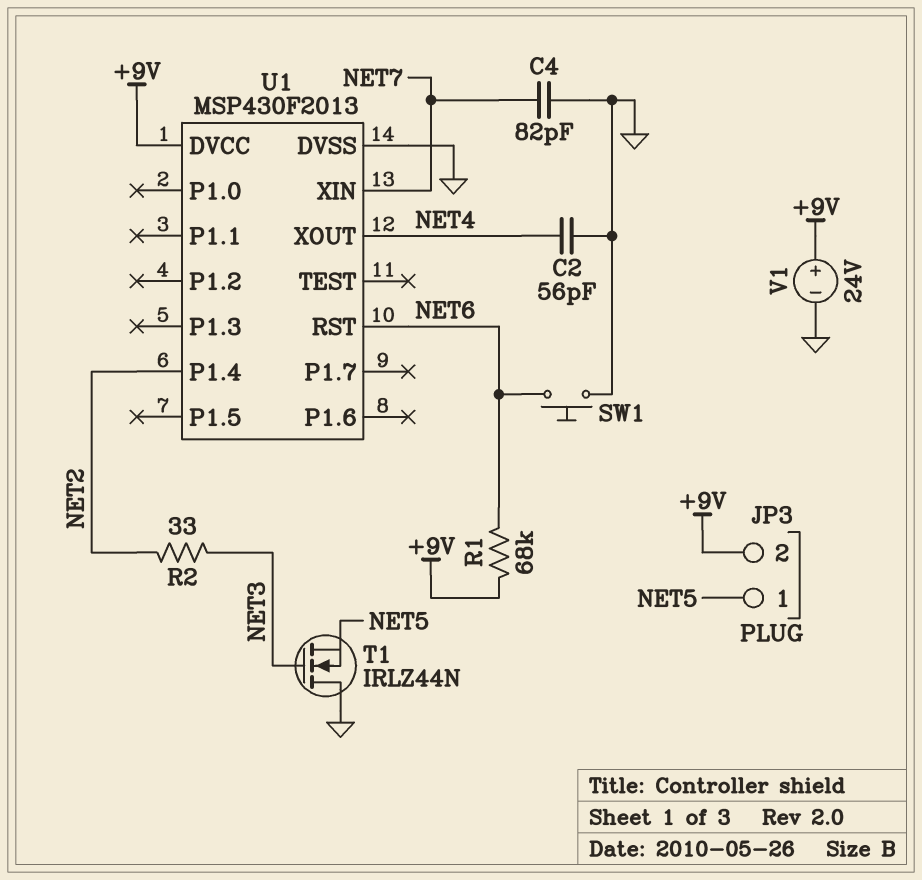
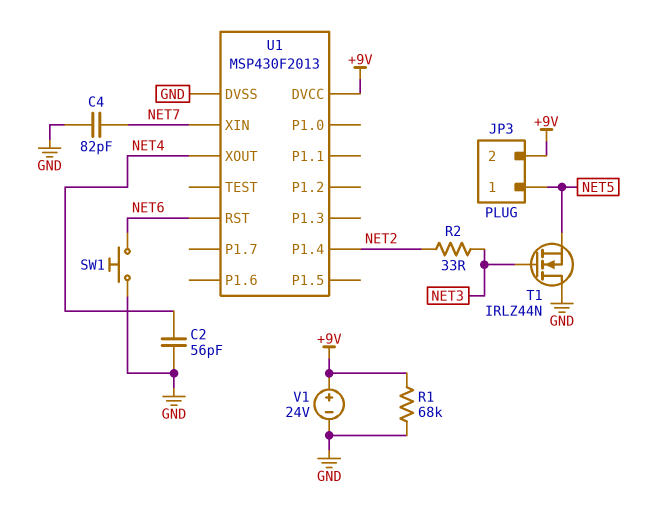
R1: 68k (+9V, NET6) -> 68k (+9V, GND)

